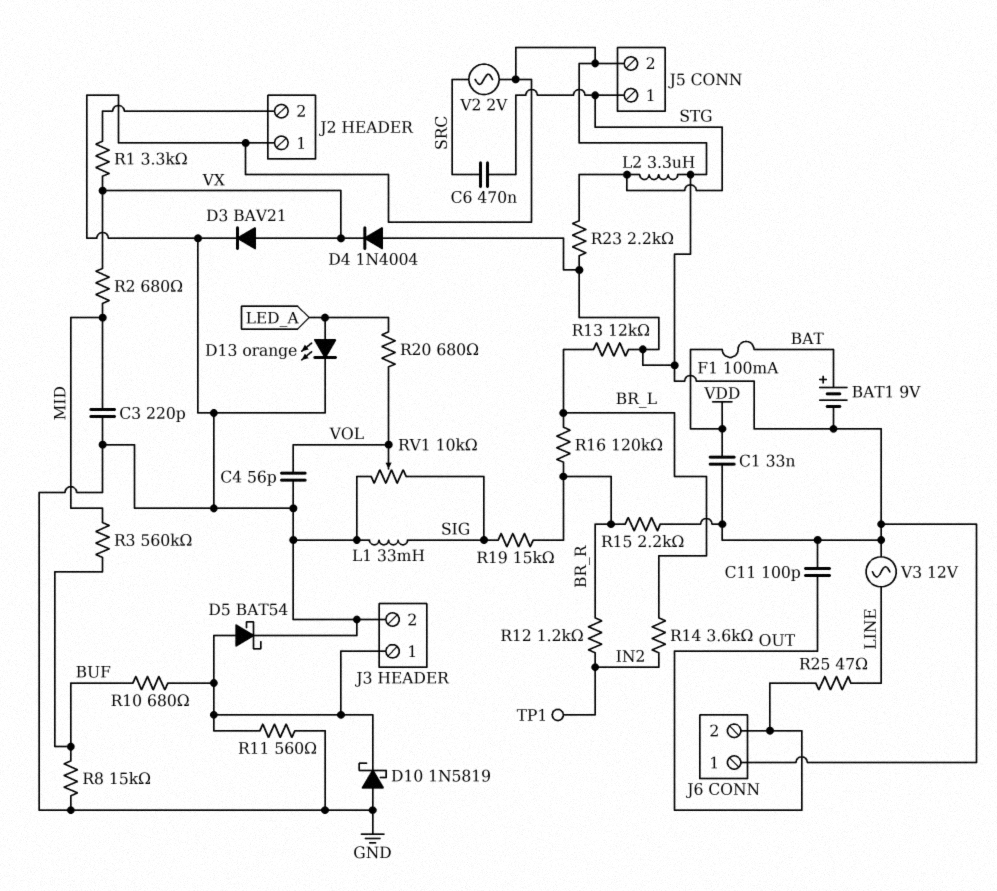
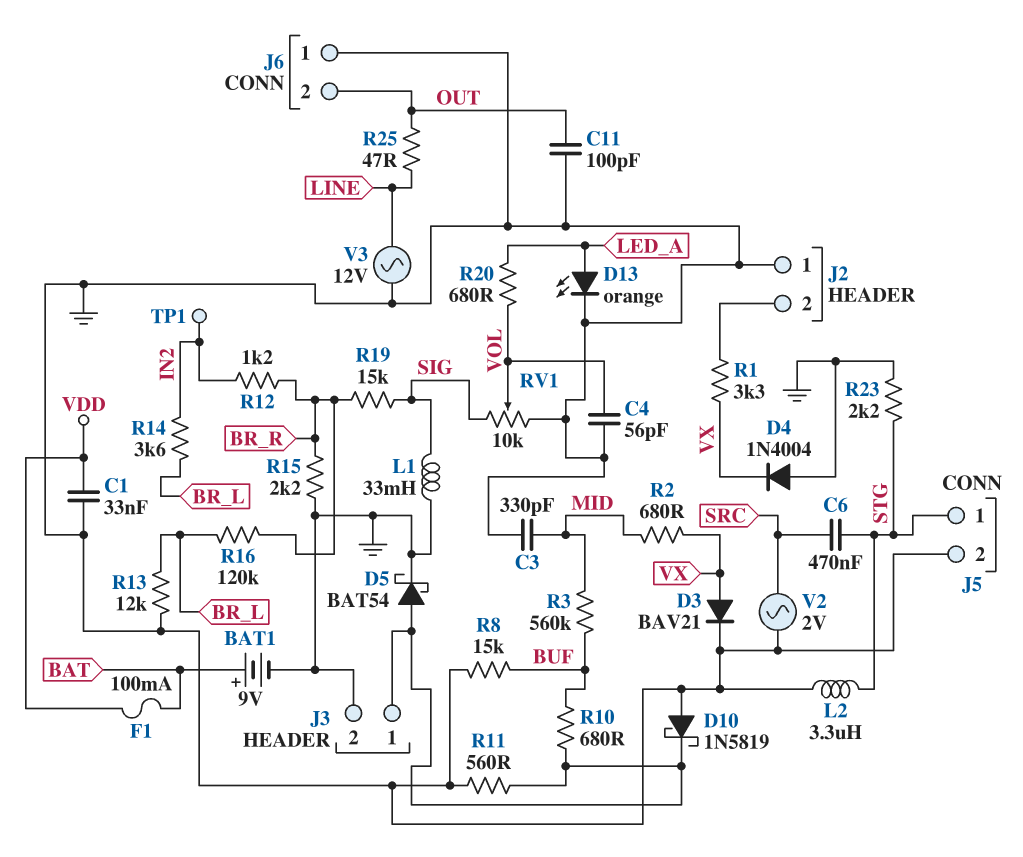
C3: 220pF (GND, MID) -> 330pF (GND, MID)

